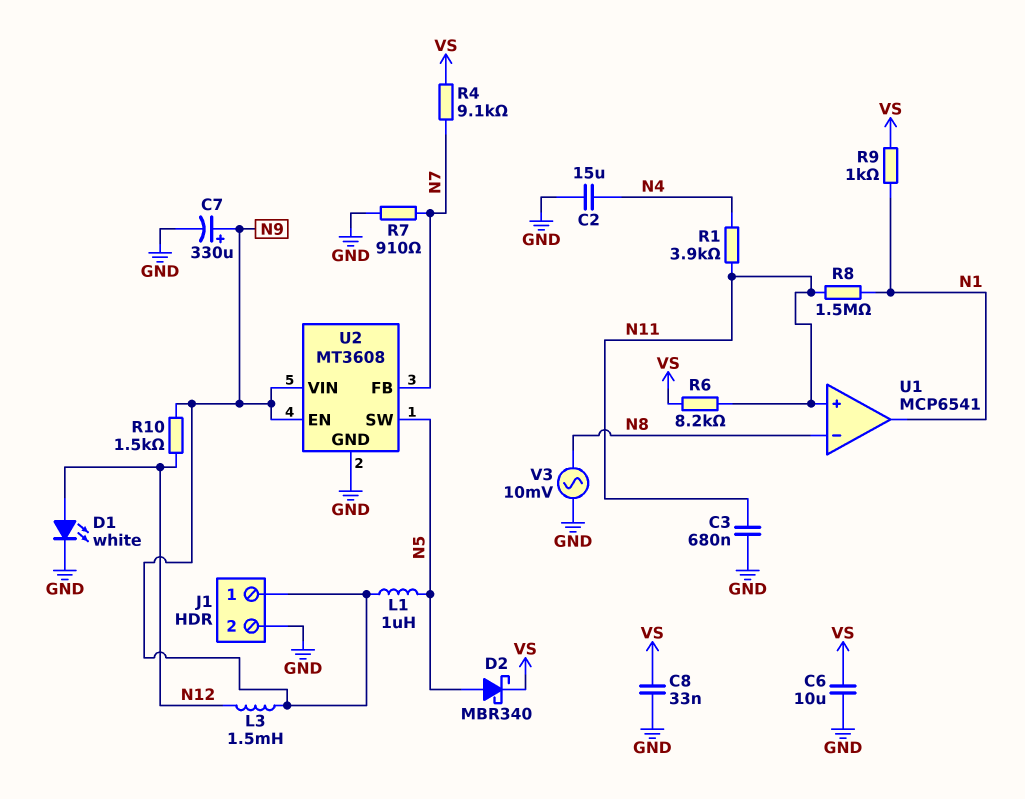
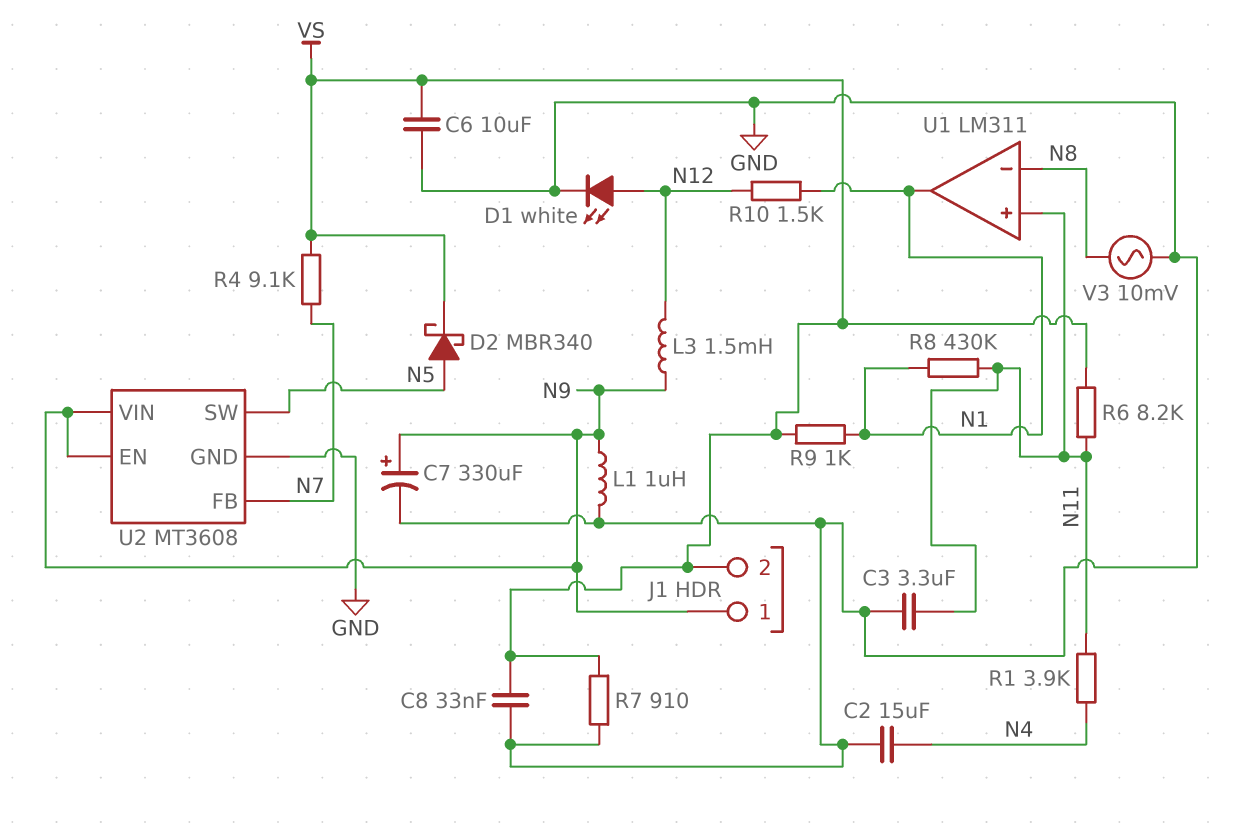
C3: 680nF (GND, N11) -> 3.3uF (GND, N11)
J1 pin 2: GND -> VS
L1: 1uH (N5, N9) -> 1uH (GND, N9)
R7: 910 (GND, N7) -> 910 (GND, VS)
R8: 1.5M (N1, N11) -> 430k (N1, N11)
R10: 1.5k (N9, N12) -> 1.5k (N1, N12)
U1: MCP6541 -> LM311

